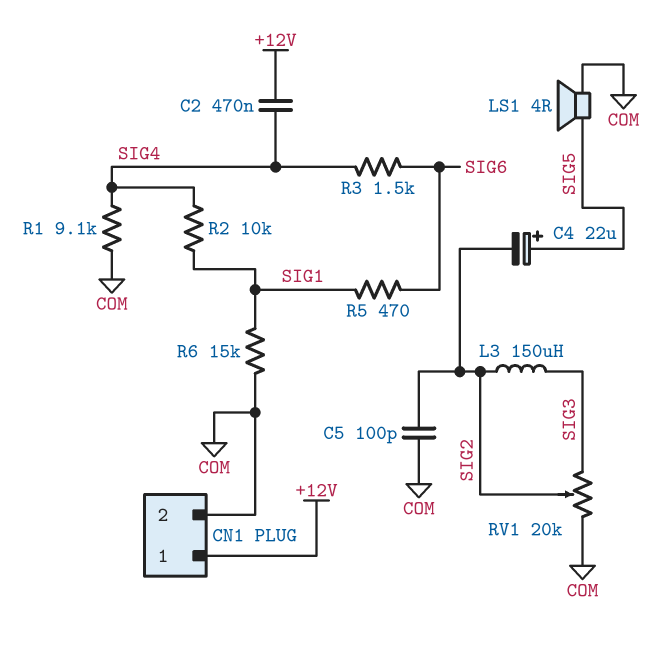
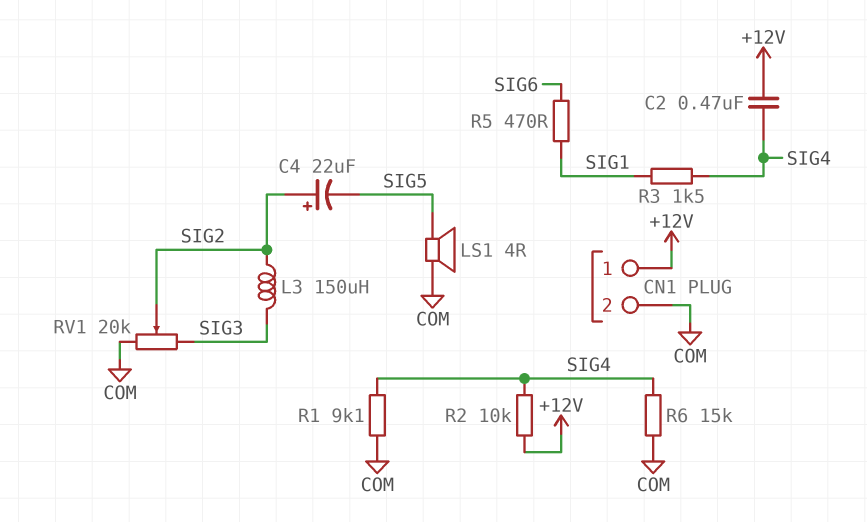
C4: 22uF (plus SIG5, minus SIG2) -> 22uF (plus SIG2, minus SIG5)
C5: 100pF (COM, SIG2) -> none
R2: 10k (SIG1, SIG4) -> 10k (+12V, SIG4)
R3: 1.5k (SIG4, SIG6) -> 1.5k (SIG1, SIG4)
R6: 15k (COM, SIG1) -> 15k (COM, SIG4)

